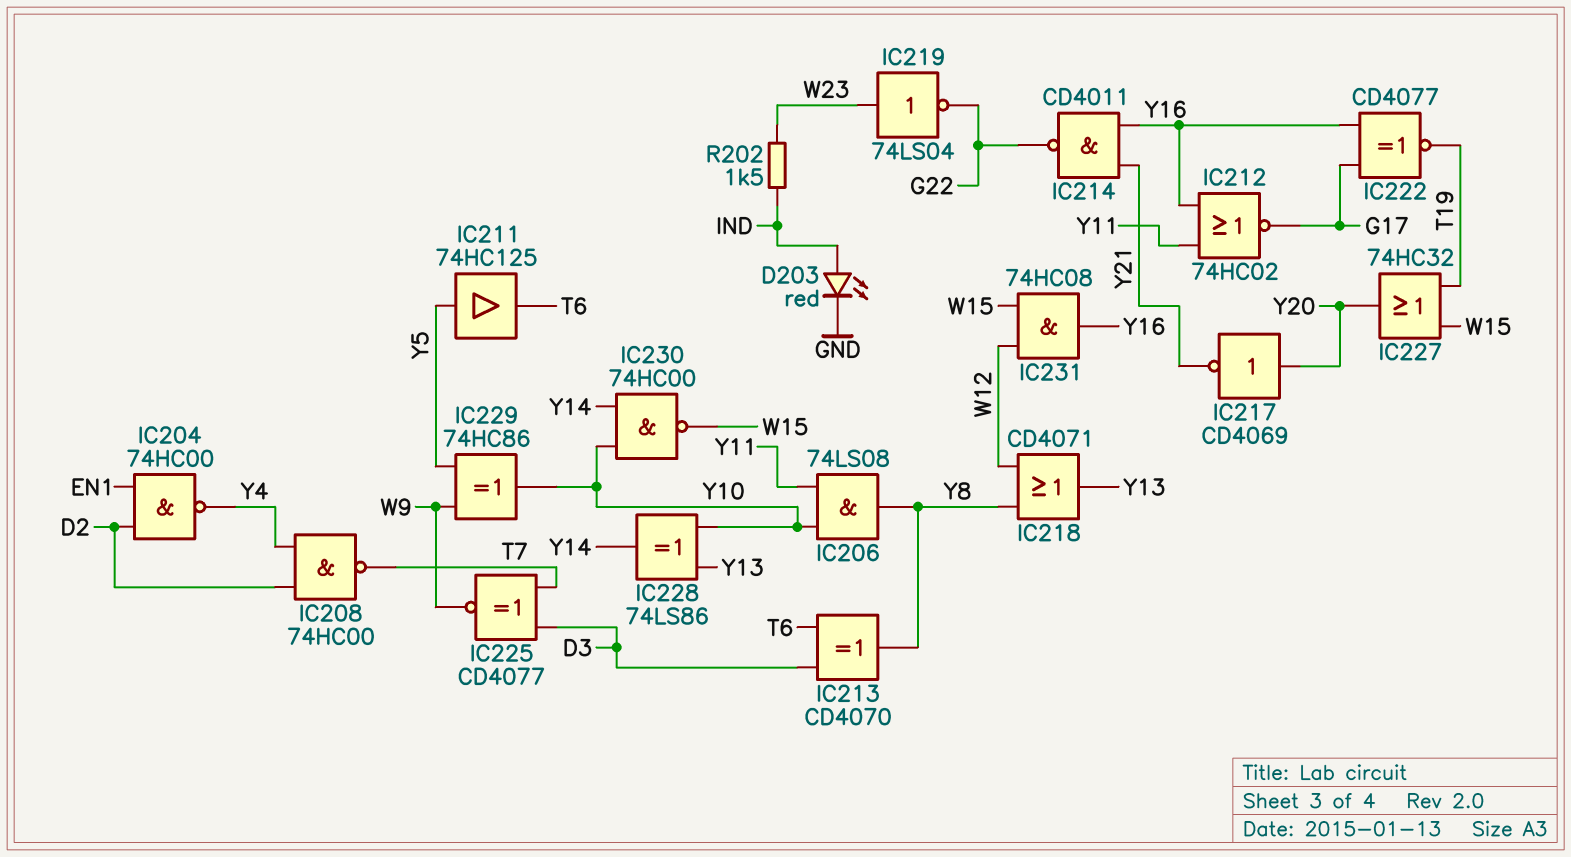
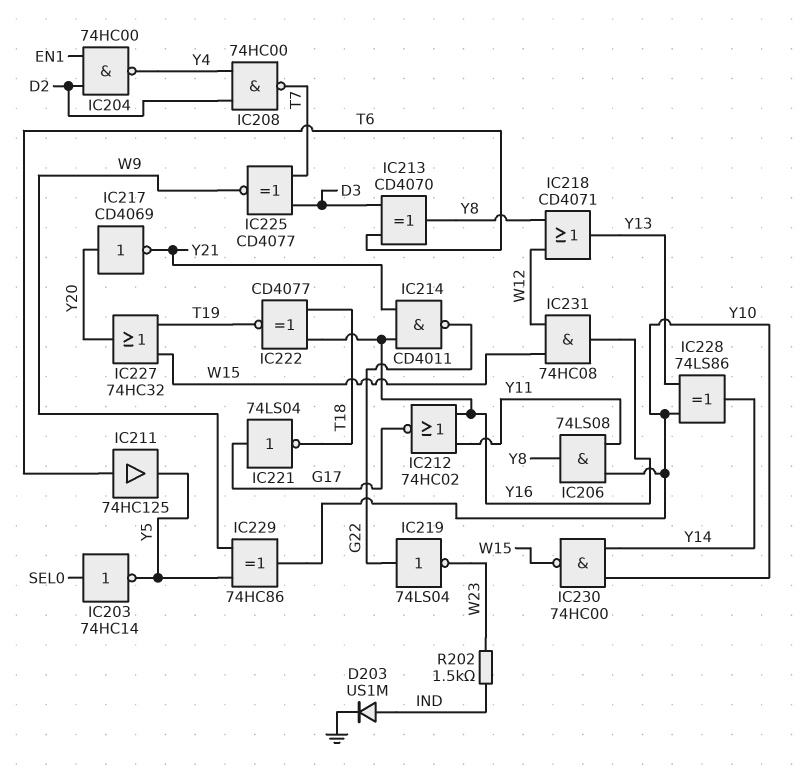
D203: LED red (A IND, K GND) -> diode US1M (A IND, K GND)
IC203: none -> NOT 74HC14 (in SEL0, out Y5)
IC211: buffer 74HC125 (in Y5, out T6) -> buffer 74HC125 (in T6, out Y5)
IC219: NOT 74LS04 (in W23, out G22) -> NOT 74LS04 (in G22, out W23)
IC221: none -> NOT 74LS04 (in G17, out T18)
IC222: XNOR CD4077 (in G17, in Y16, out T19) -> XNOR CD4077 (in T18, in Y16, out T19)

